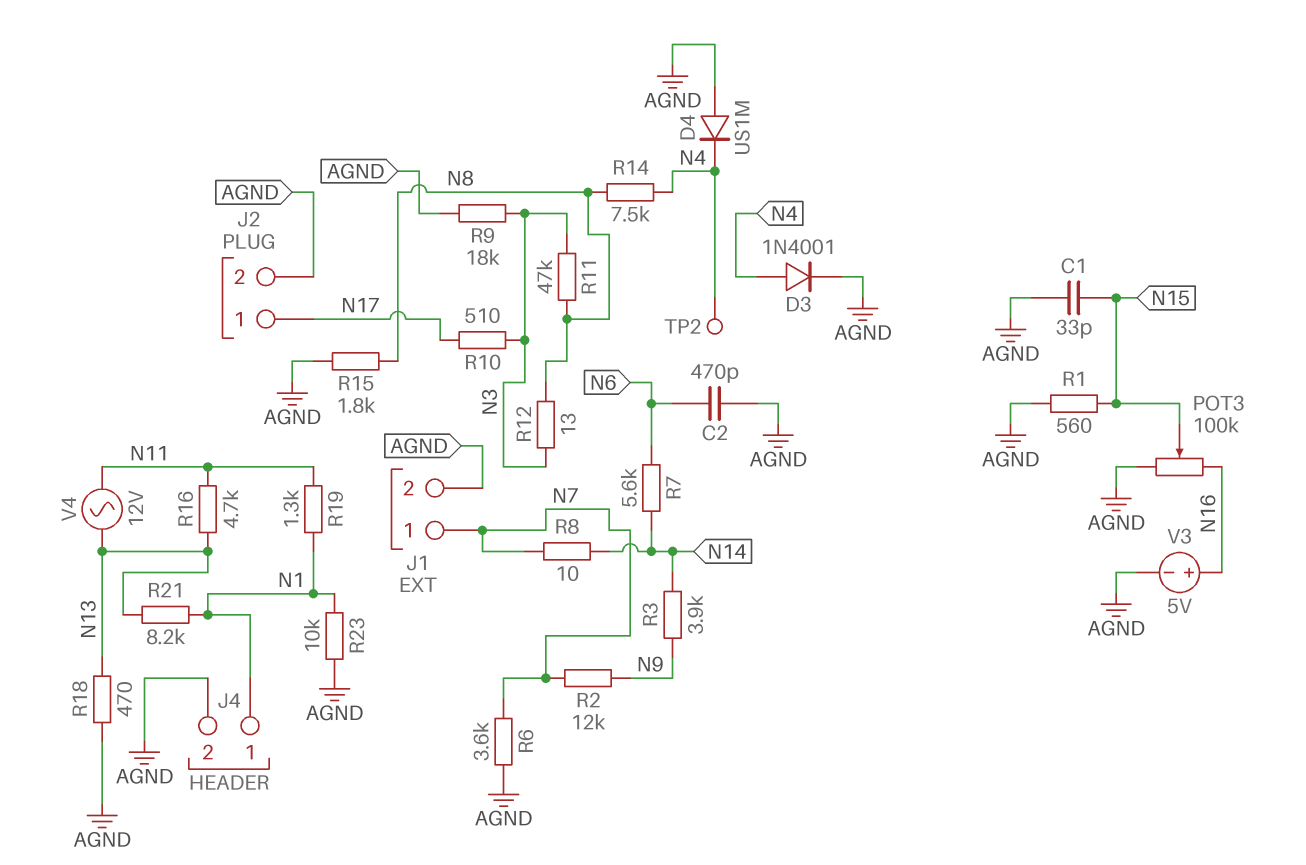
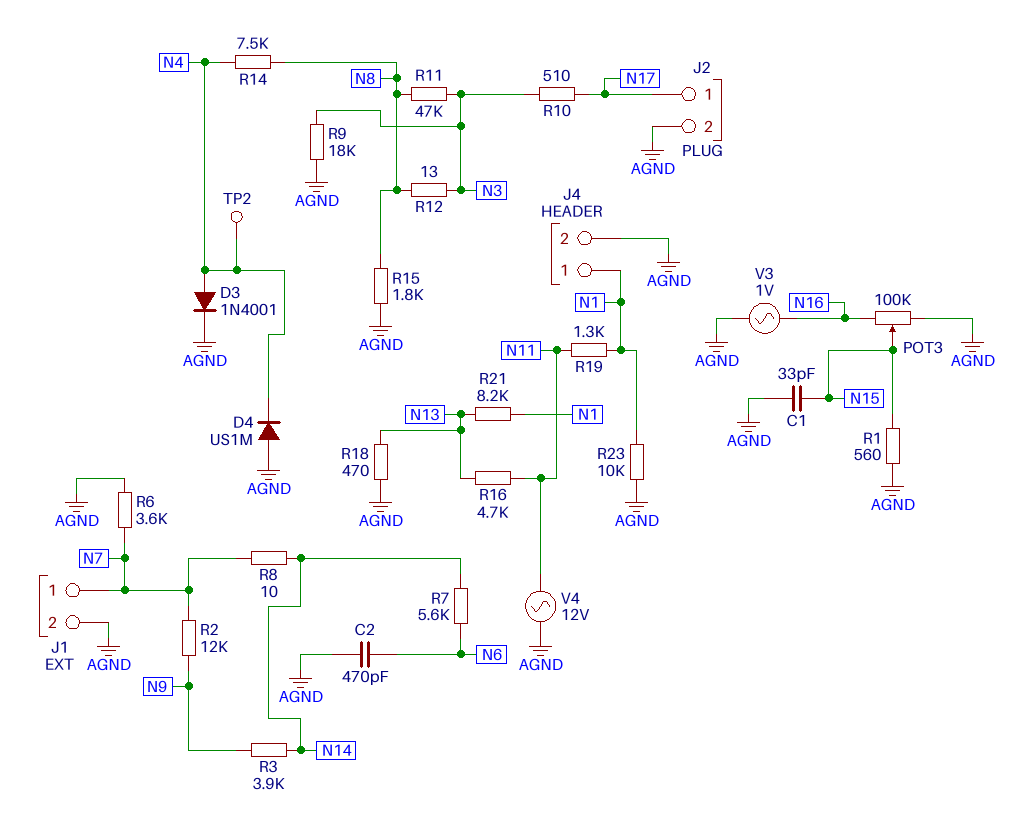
V3: 5V (plus N16, minus AGND) -> AC 1V (AGND, N16)
V4: AC 12V (N11, N13) -> AC 12V (AGND, N11)

